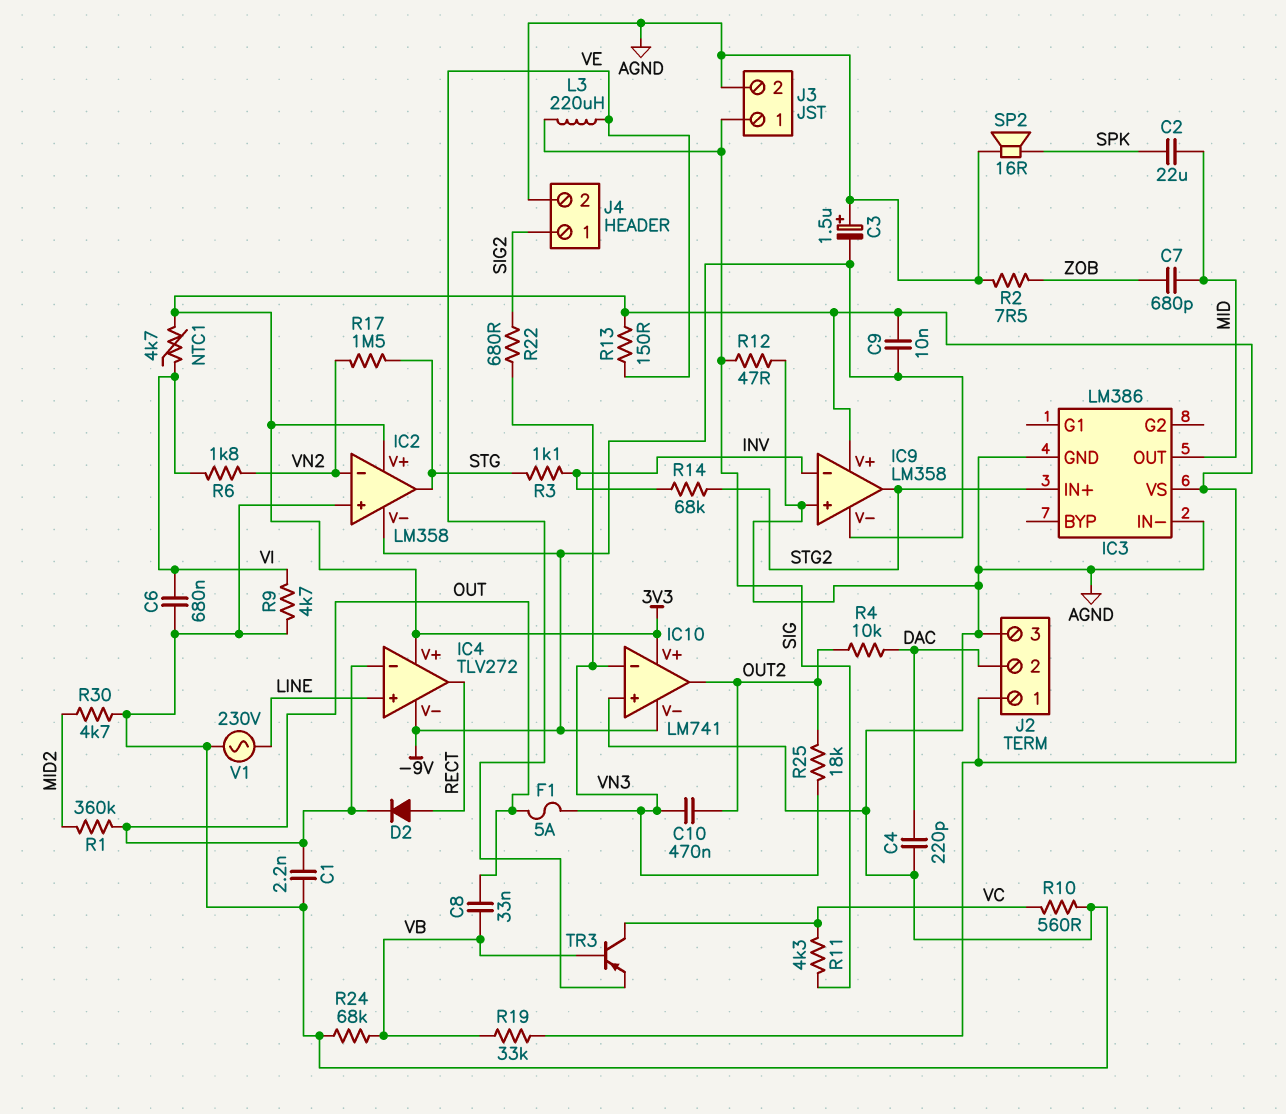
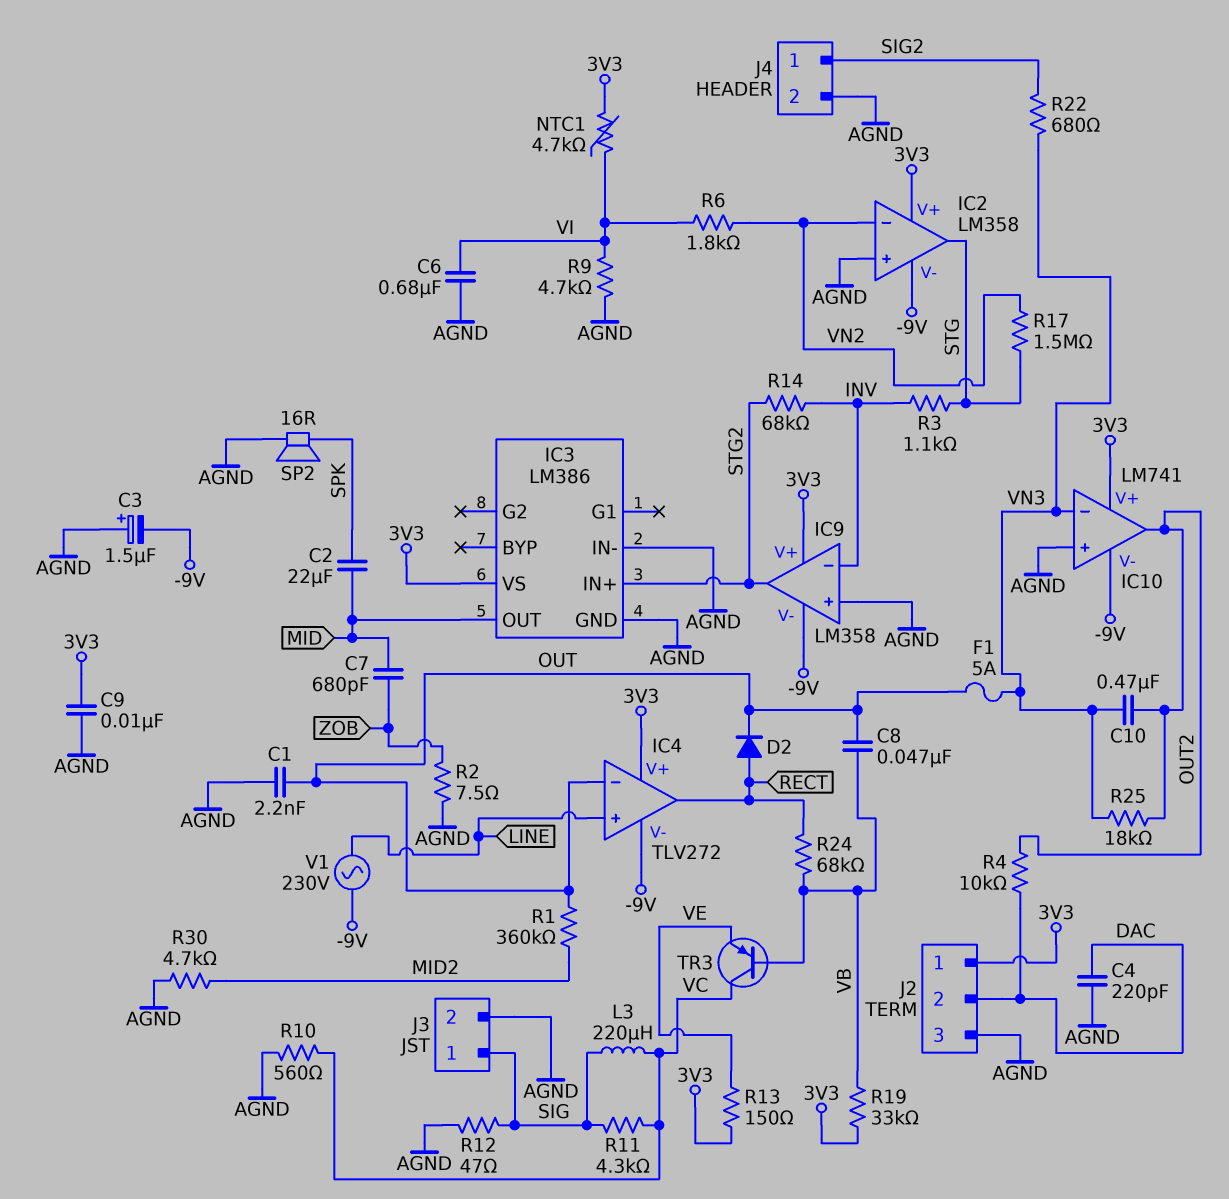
C8: 33nF (OUT, VB) -> 47nF (OUT, VB)
C9: 10nF (-9V, 3V3) -> 10nF (3V3, AGND)
L3: 220uH (SIG, VE) -> 220uH (SIG, VC)
R24: 68k (AGND, VB) -> 68k (RECT, VB)
V1: AC 230V (AGND, LINE) -> AC 230V (-9V, LINE)

